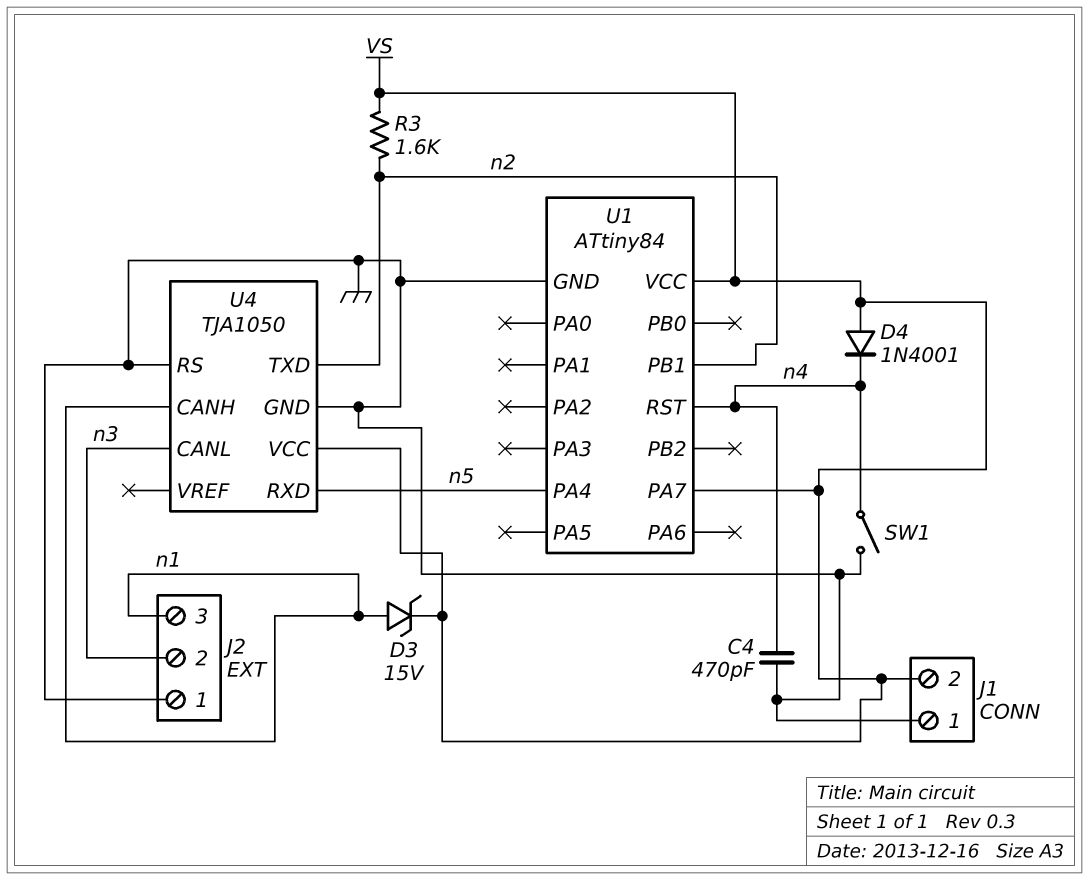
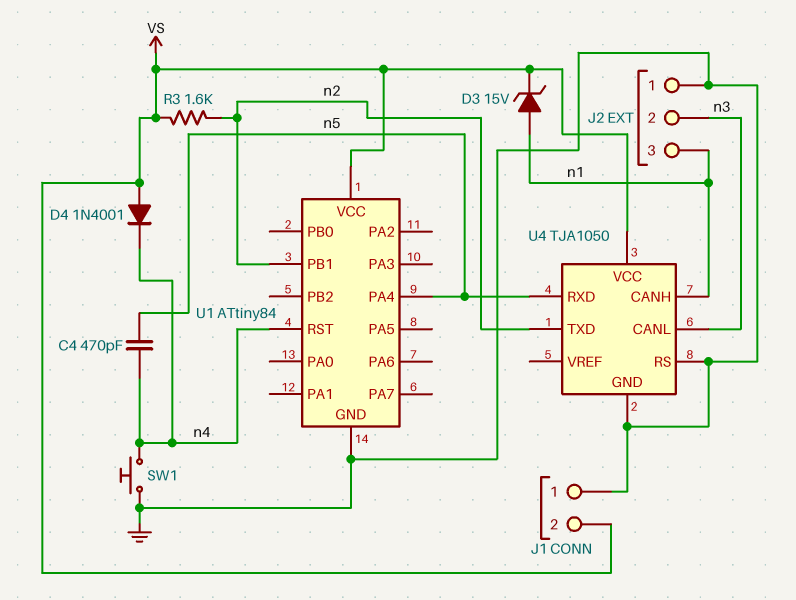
C4: 470pF (GND, n4) -> 470pF (n4, n5)
SW1: switch (GND, n4) -> button (GND, n4)
U1 pin PA7: VS -> none

